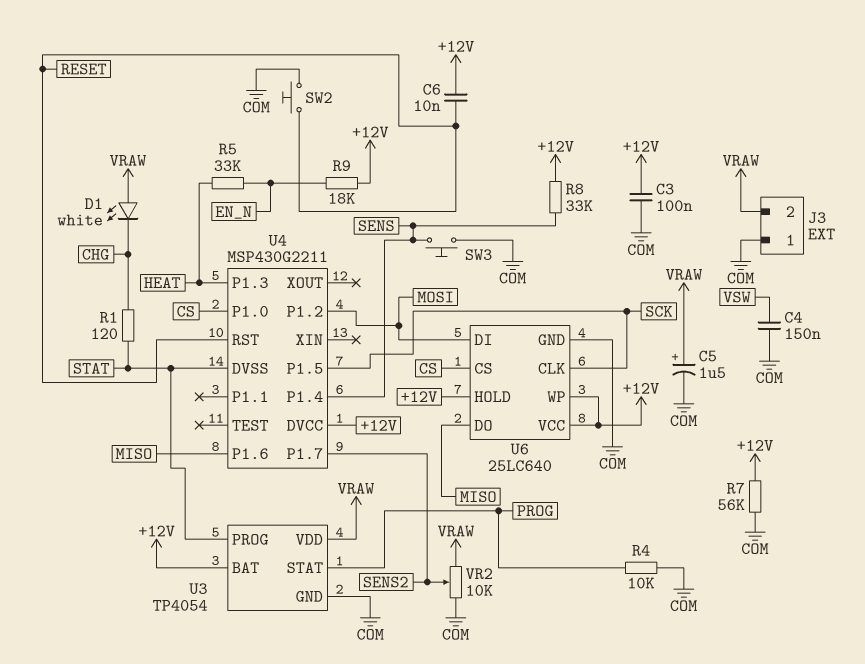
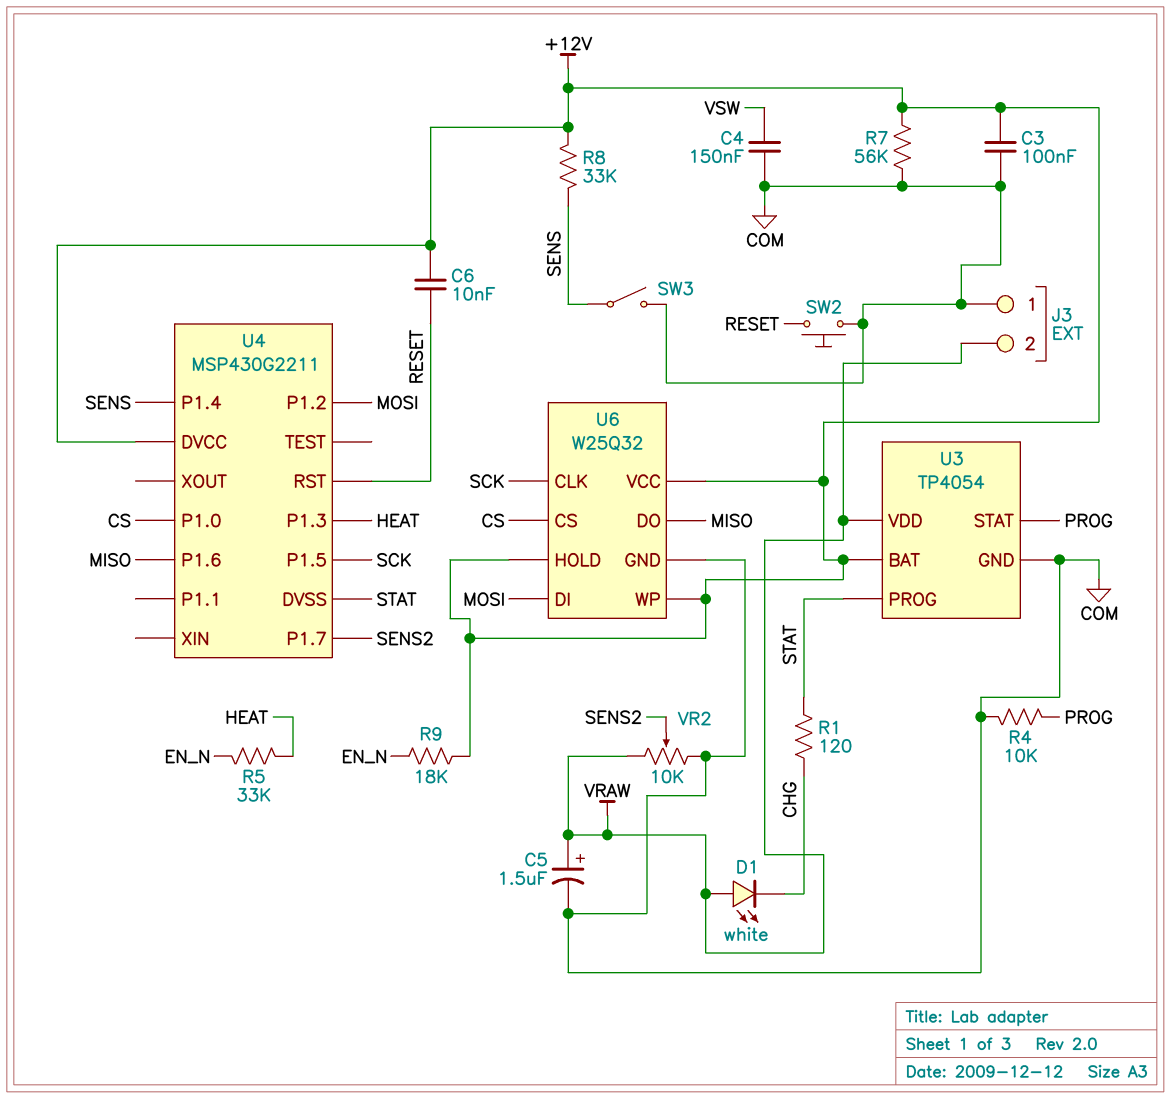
SW3: button (COM, SENS) -> switch (COM, SENS)
U6: 25LC640 -> W25Q32

